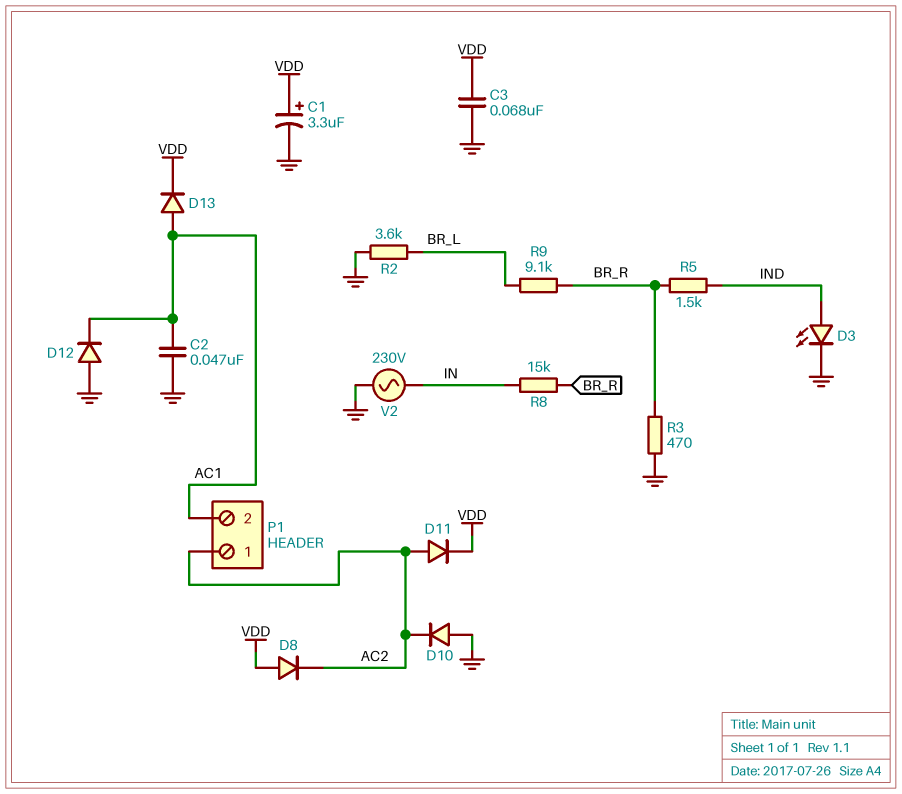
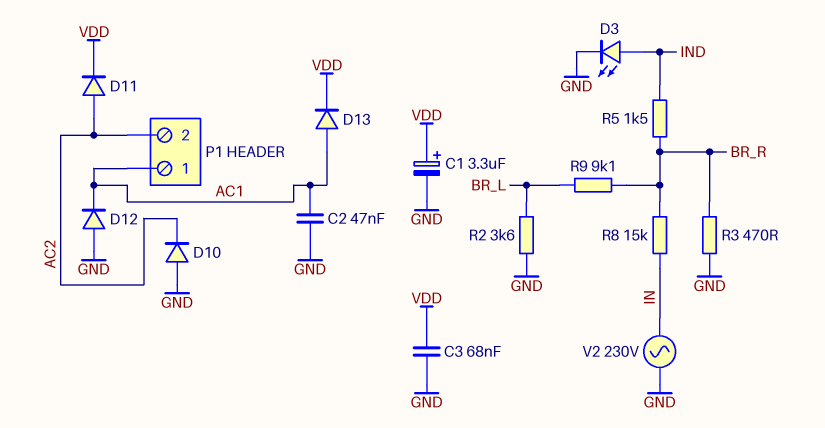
D8: diode (A VDD, K AC2) -> none
P1 pin 1: AC2 -> AC1
P1 pin 2: AC1 -> AC2

